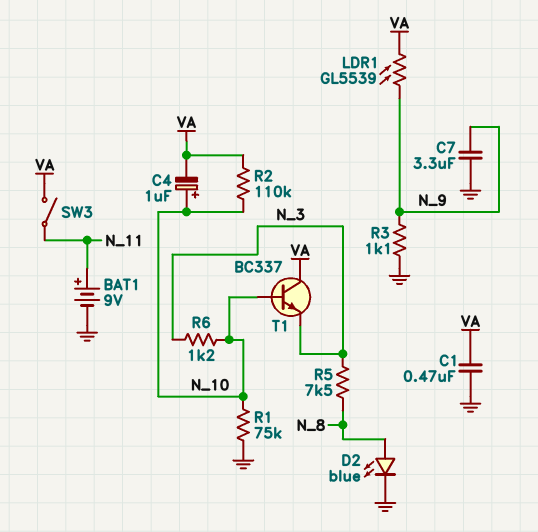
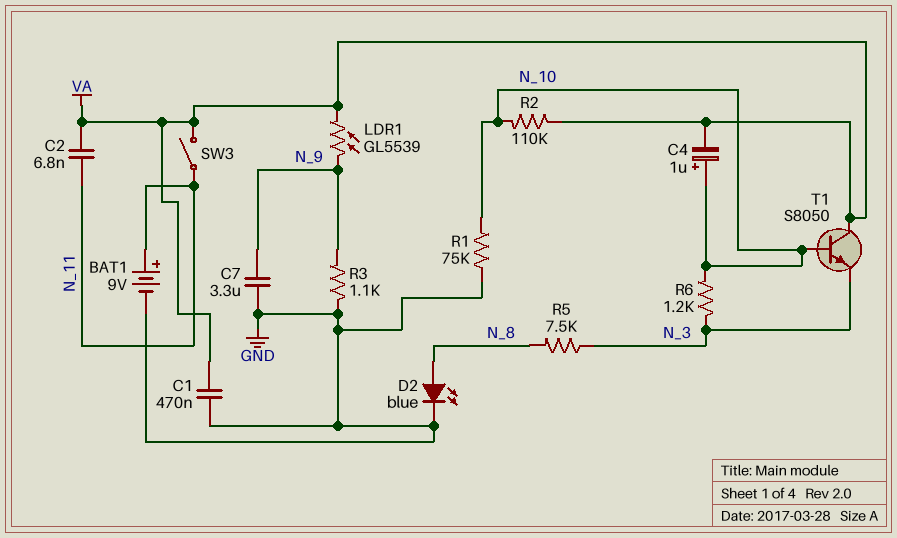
C2: none -> 6.8nF (N_11, VA)
T1: NPN BC337 (B N_10, C VA, E N_3) -> NPN S8050 (B N_10, C VA, E N_3)

